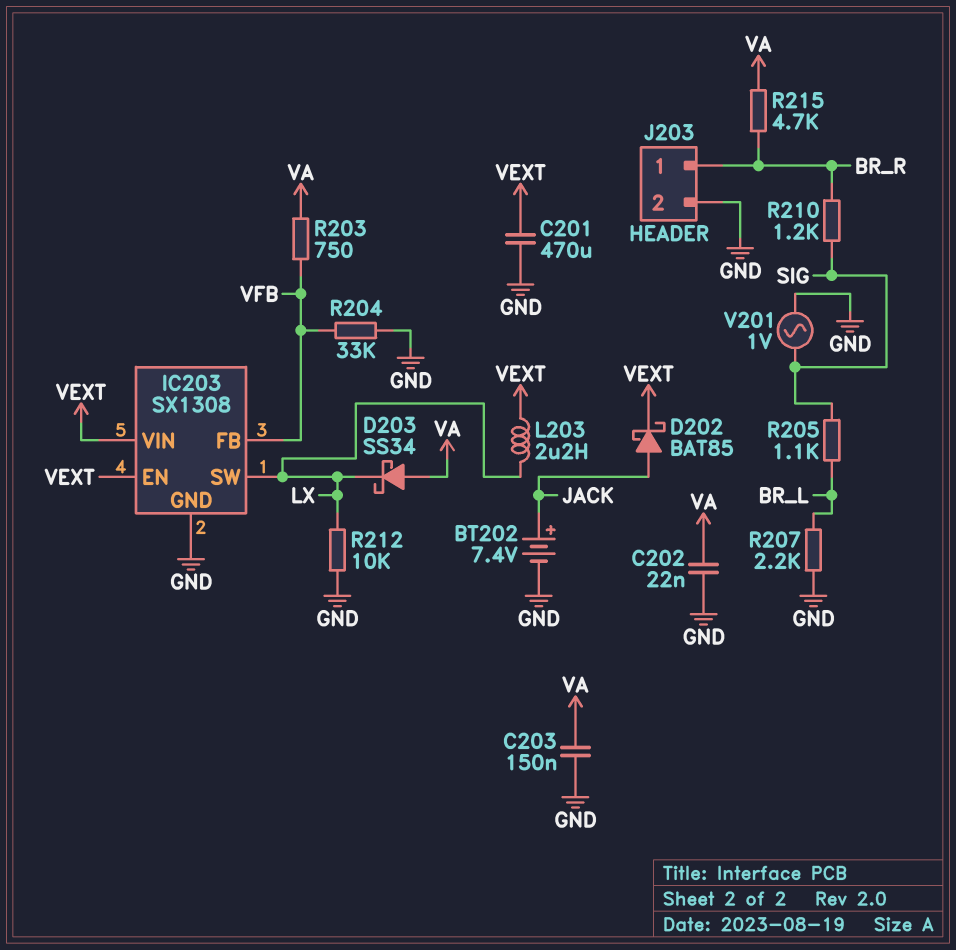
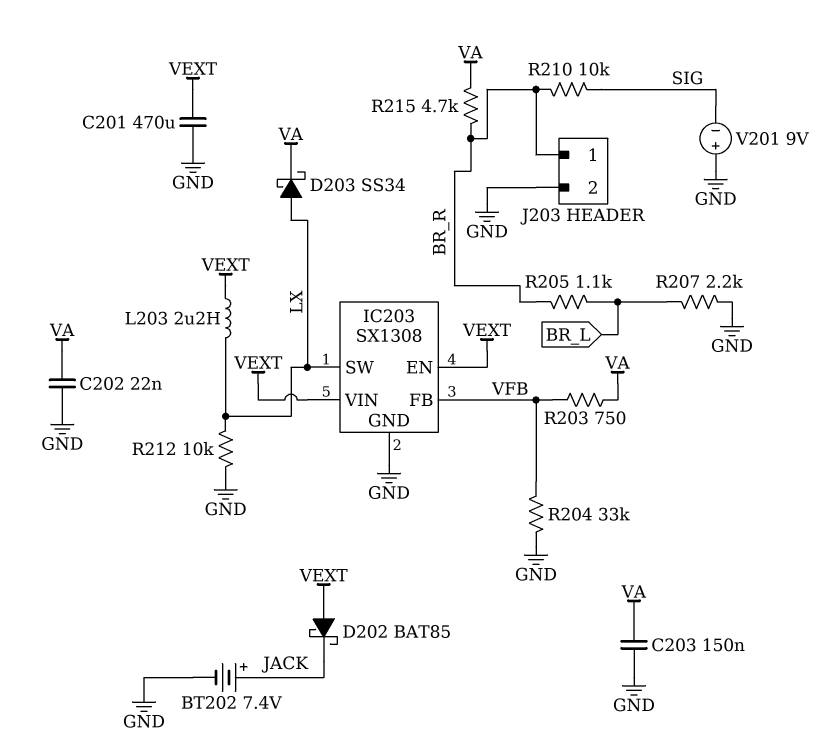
D202: schottky BAT85 (A JACK, K VEXT) -> schottky BAT85 (A VEXT, K JACK)
D203: schottky SS34 (A VA, K LX) -> schottky SS34 (A LX, K VA)
R205: 1.1k (BR_L, SIG) -> 1.1k (BR_L, BR_R)
R210: 1.2k (BR_R, SIG) -> 10k (BR_R, SIG)
V201: AC 1V (GND, SIG) -> 9V (plus GND, minus SIG)

